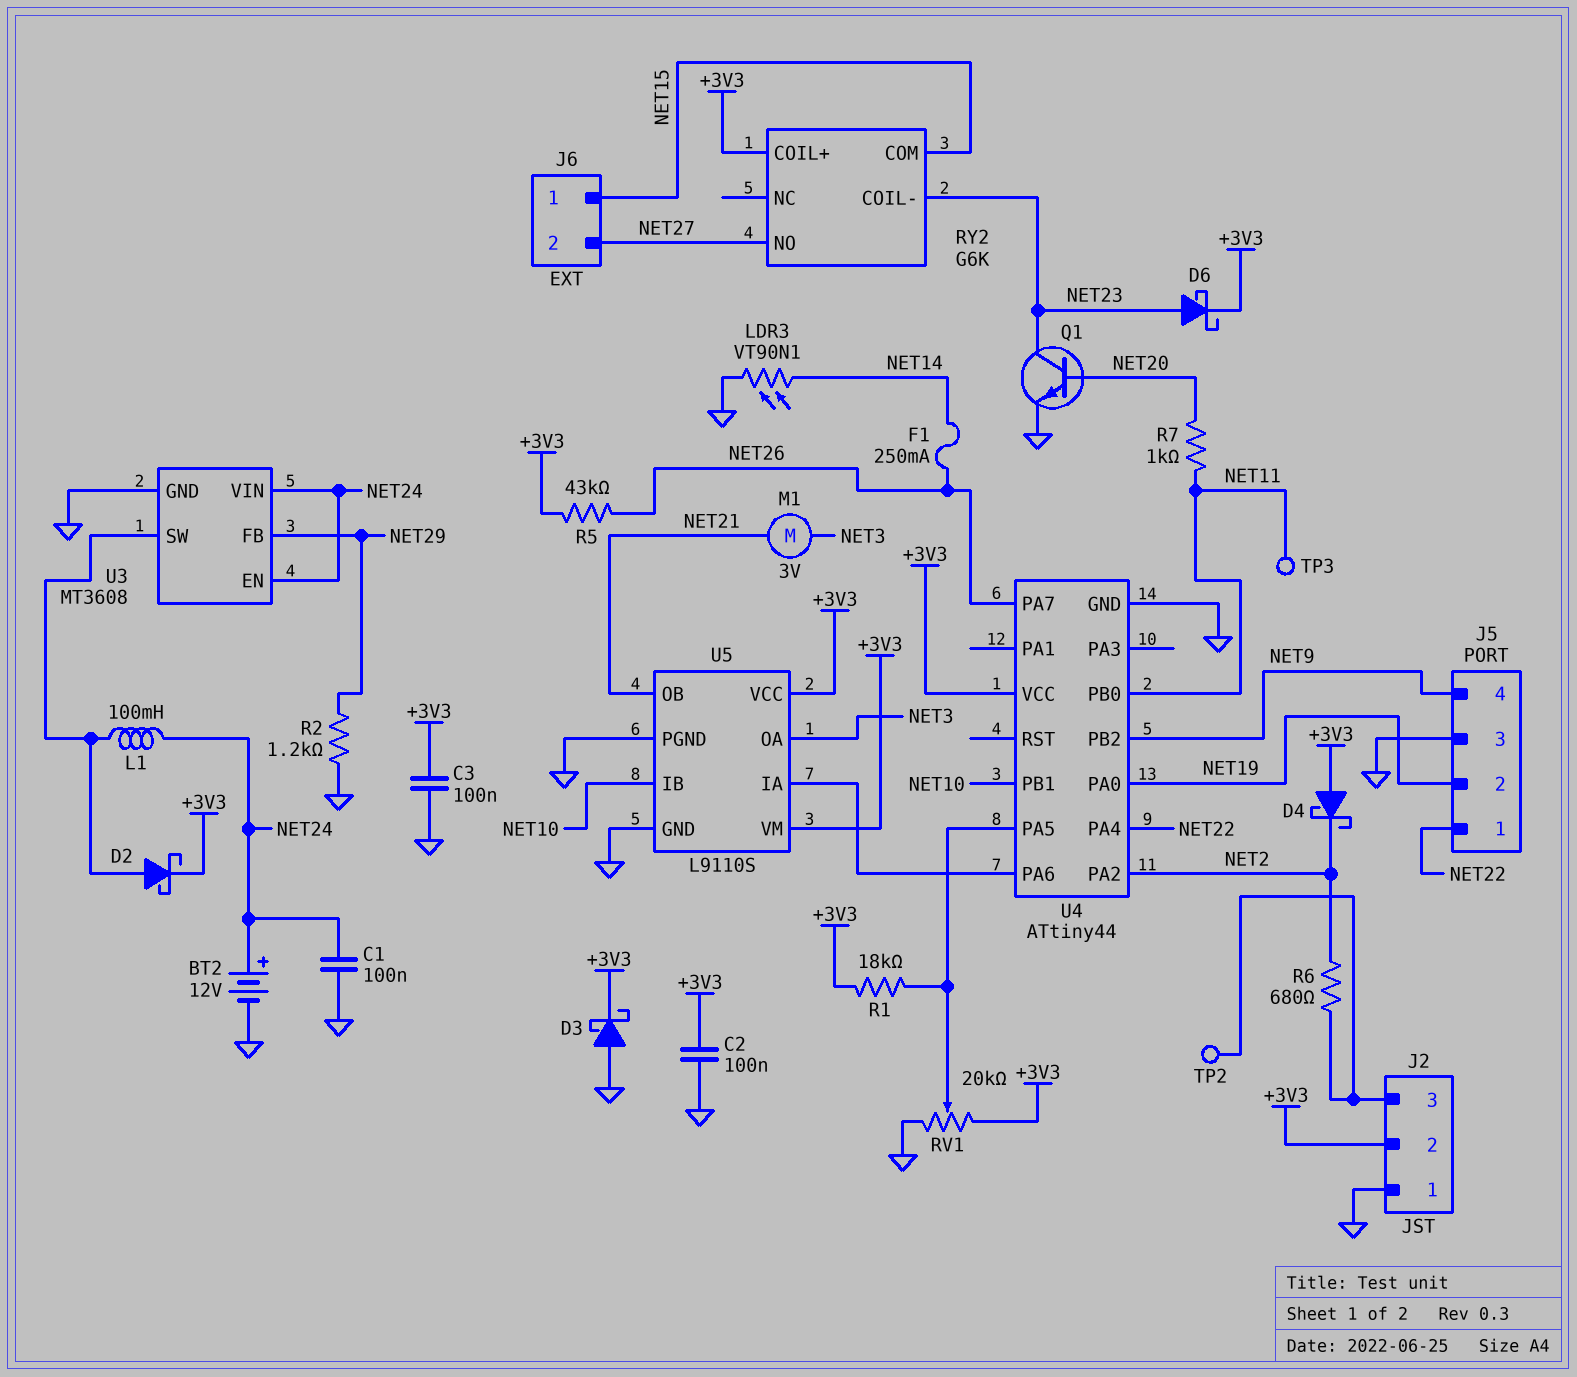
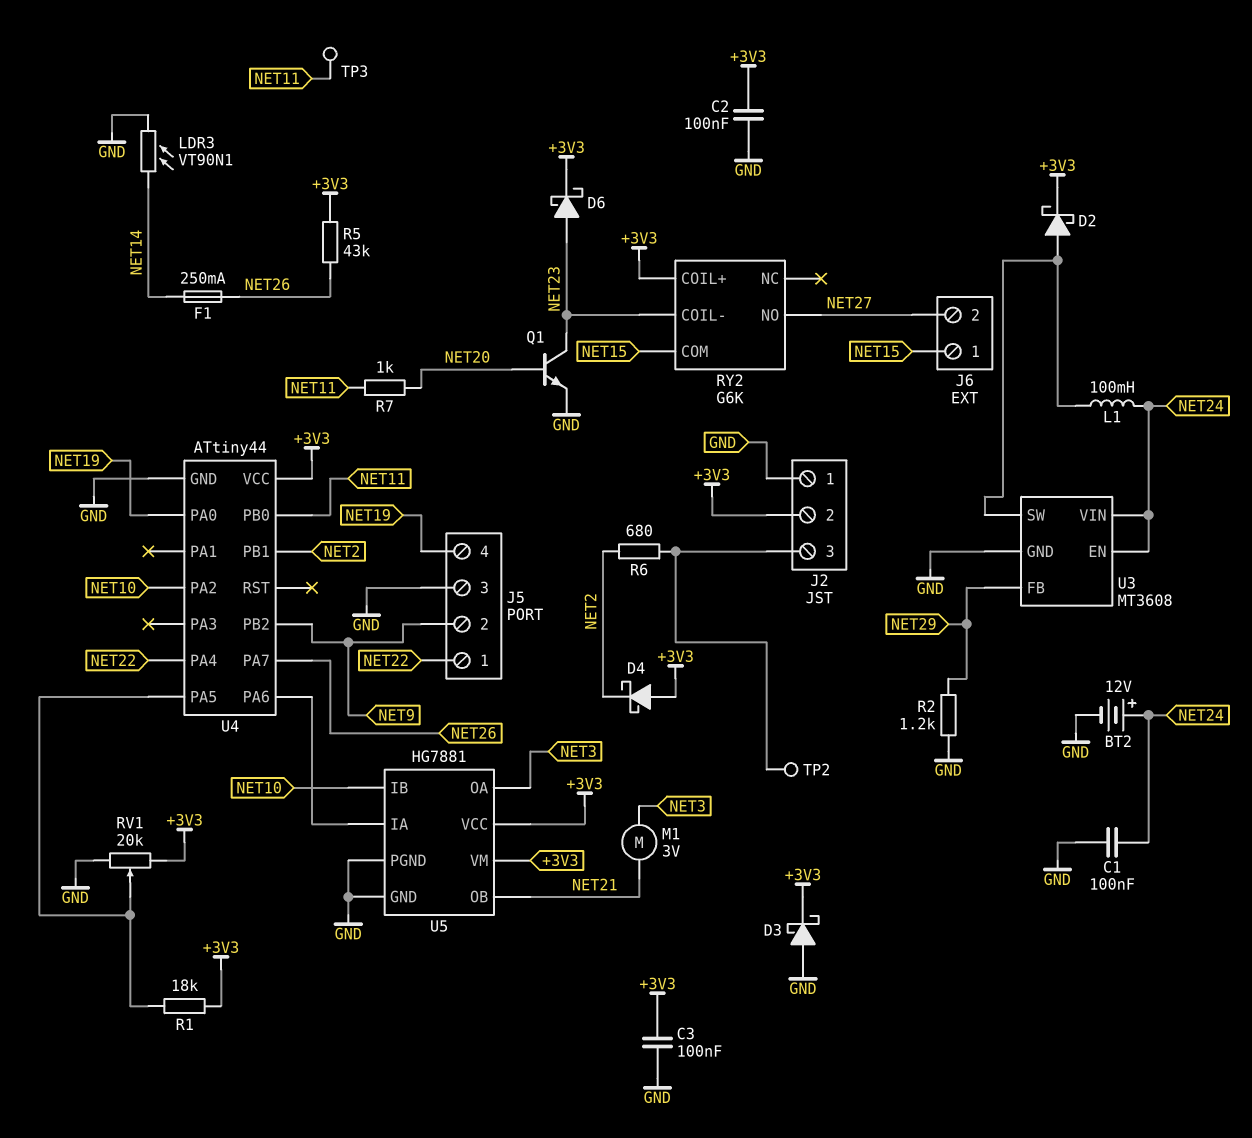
J5 pin 2: NET19 -> NET9
J5 pin 4: NET9 -> NET19
U4 pin PA2: NET2 -> NET10
U4 pin PB1: NET10 -> NET2
U5: L9110S -> HG7881

